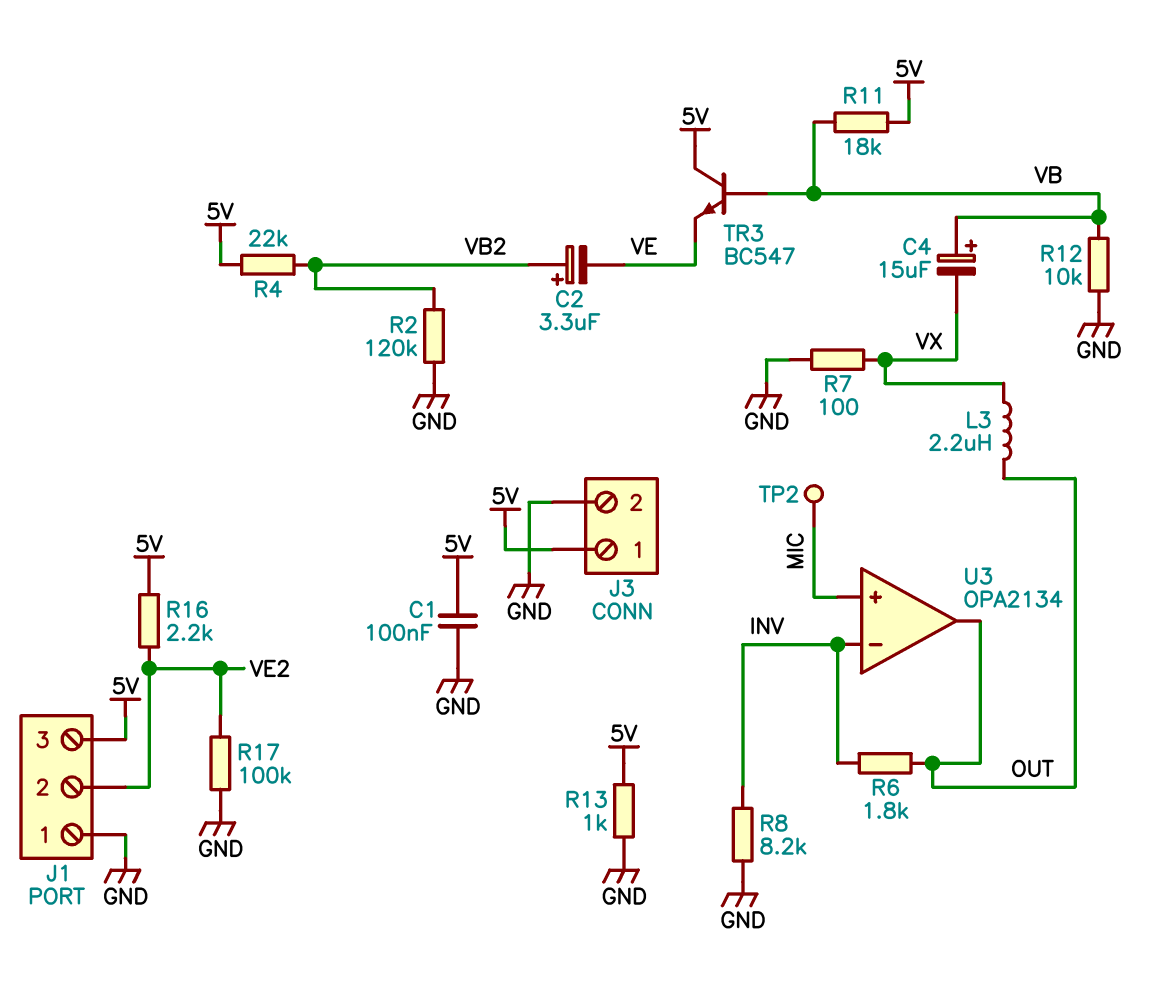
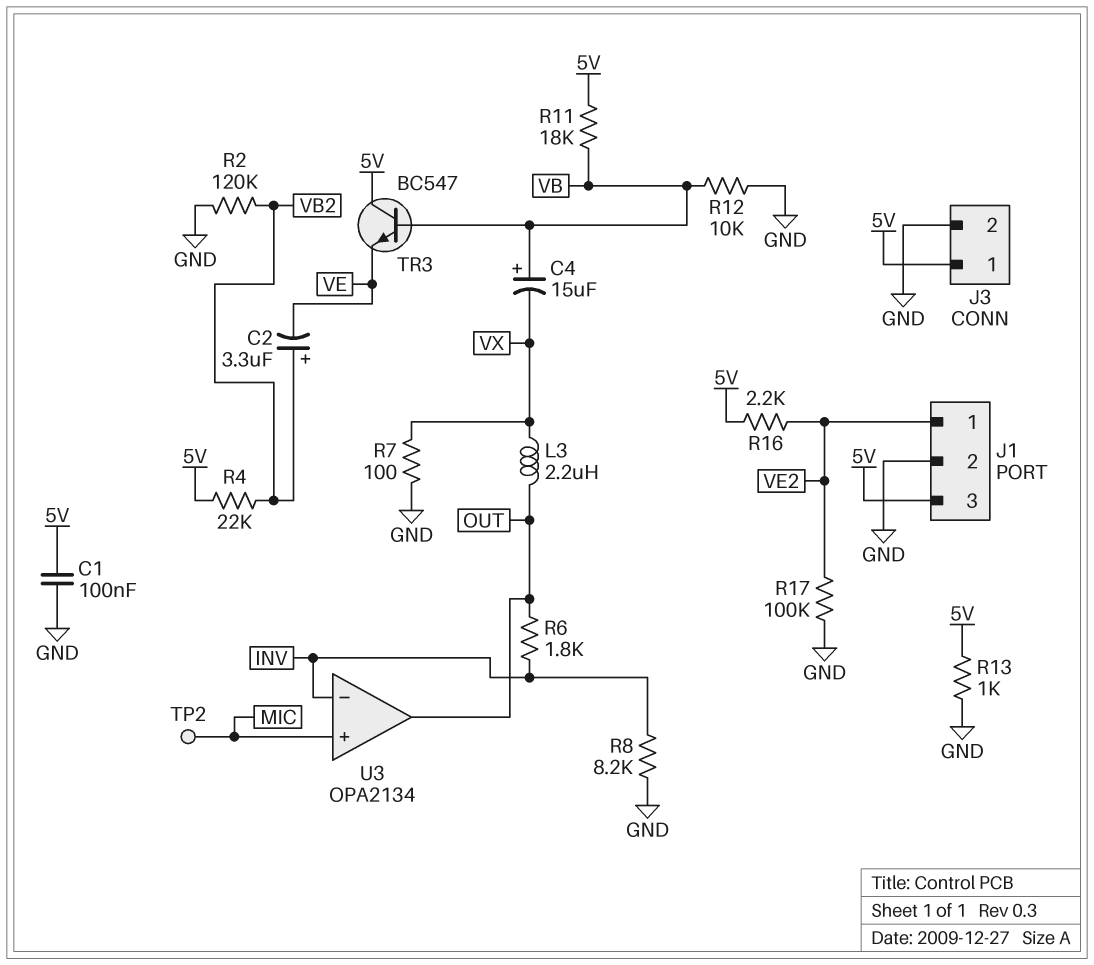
J1 pin 1: GND -> VE2
J1 pin 2: VE2 -> GND

